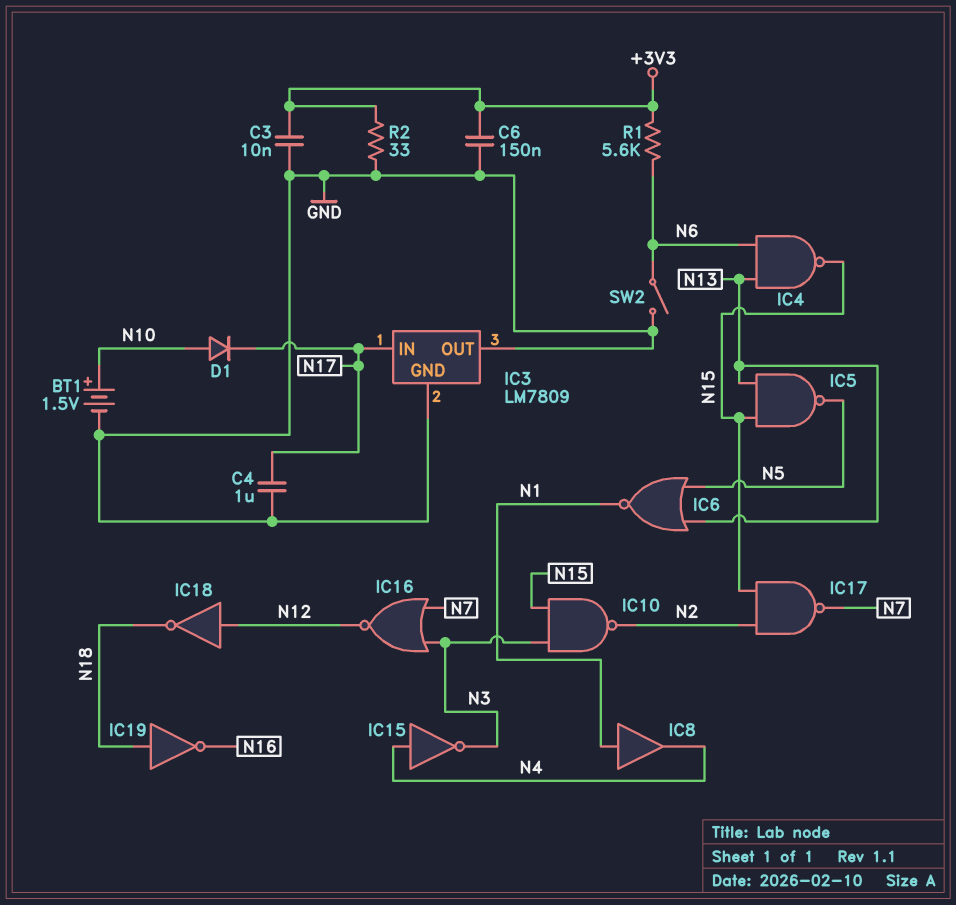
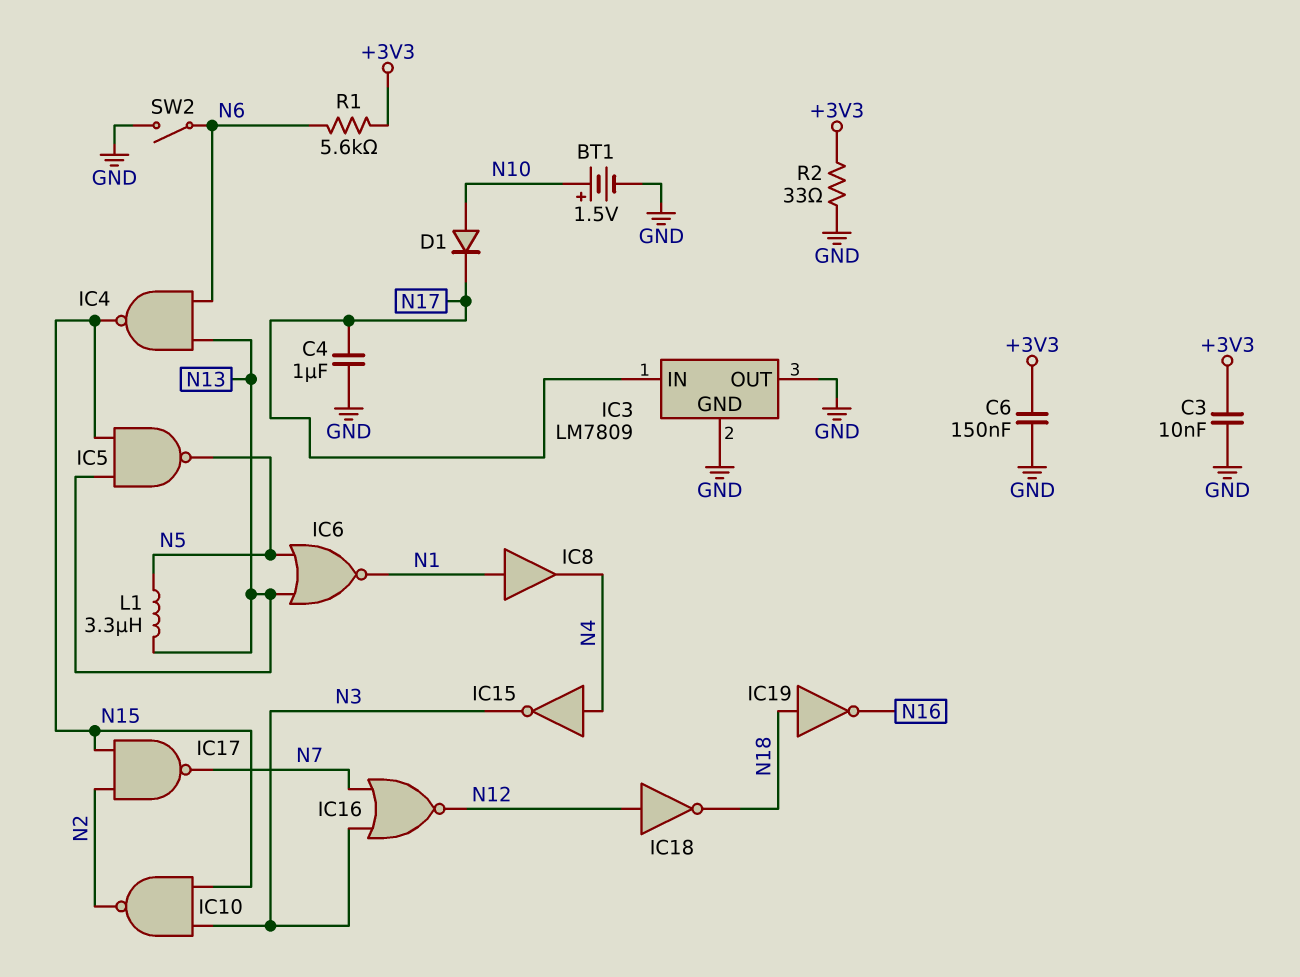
L1: none -> 3.3uH (N5, N13)

